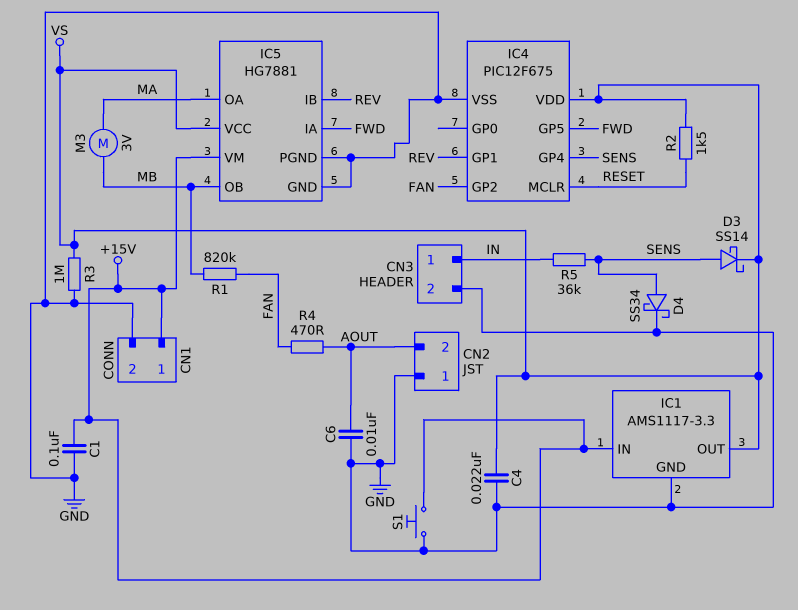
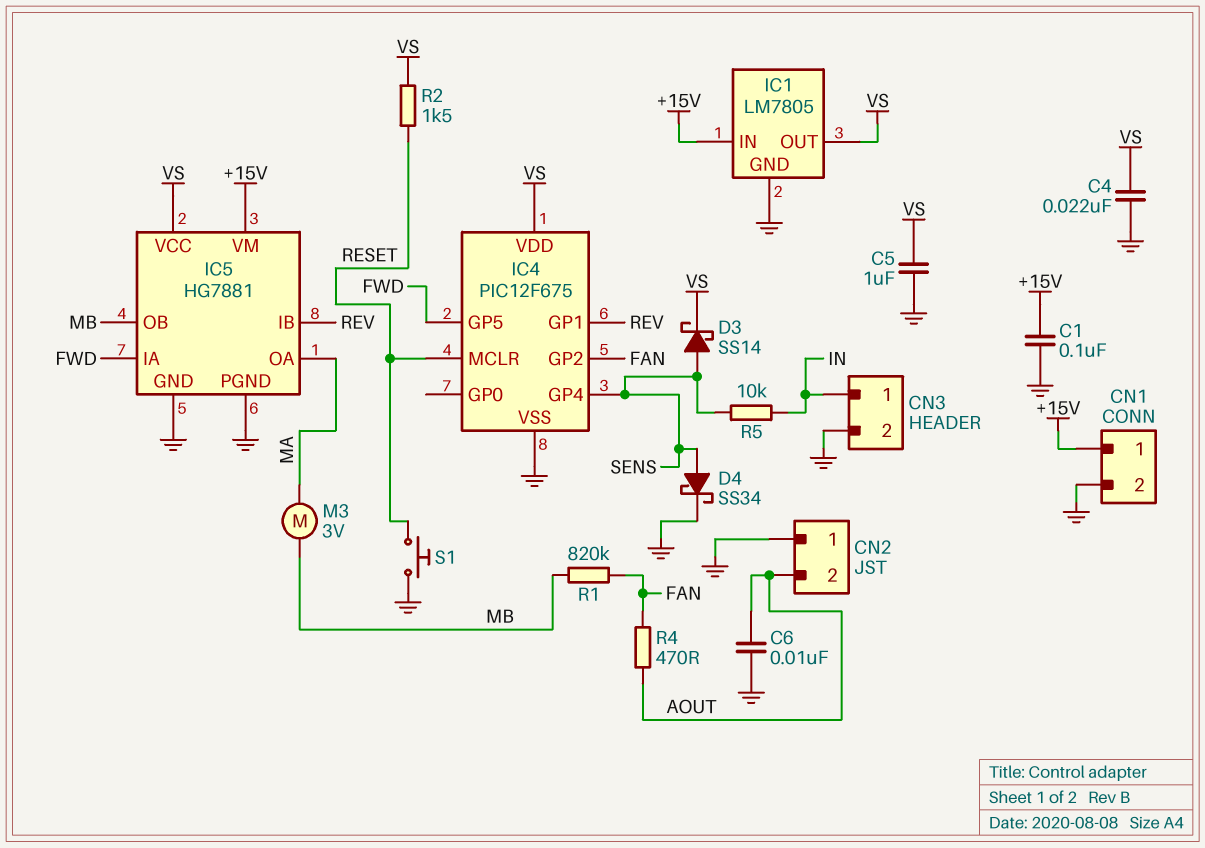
C5: none -> 1uF (GND, VS)
IC1: AMS1117-3.3 -> LM7805
R3: 1M (GND, VS) -> none
R5: 36k (IN, SENS) -> 10k (IN, SENS)
S1: button (+15V, GND) -> button (GND, RESET)

